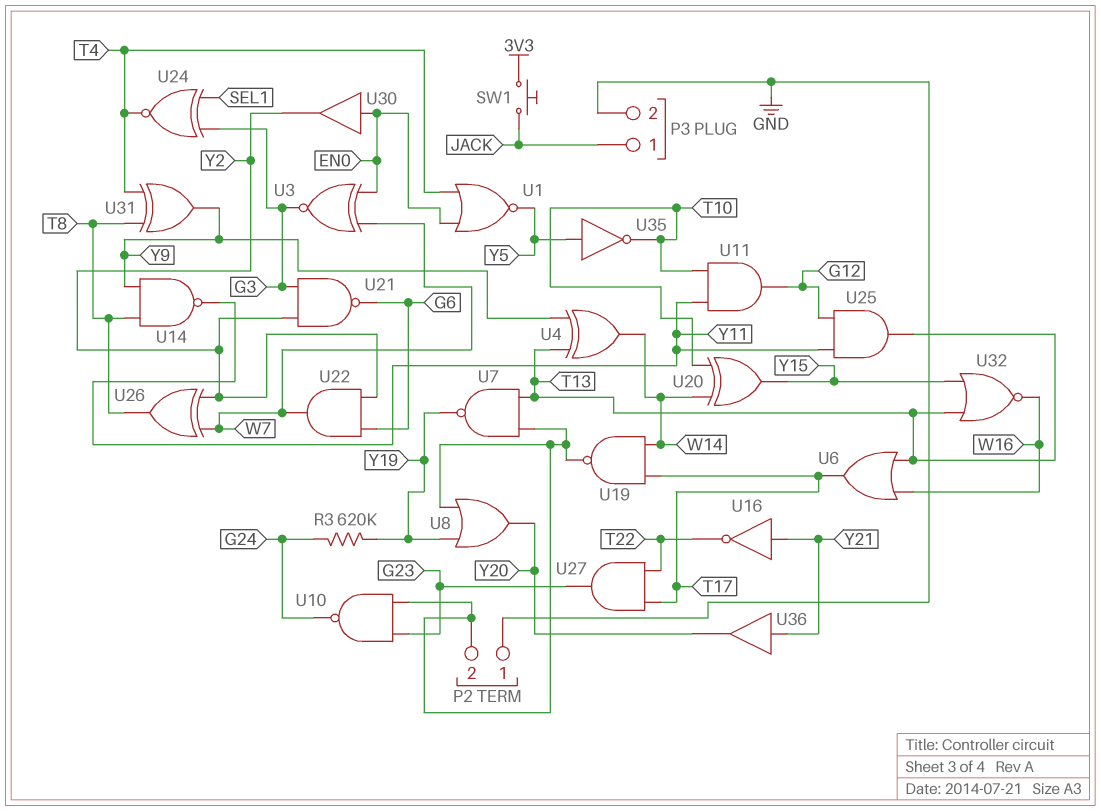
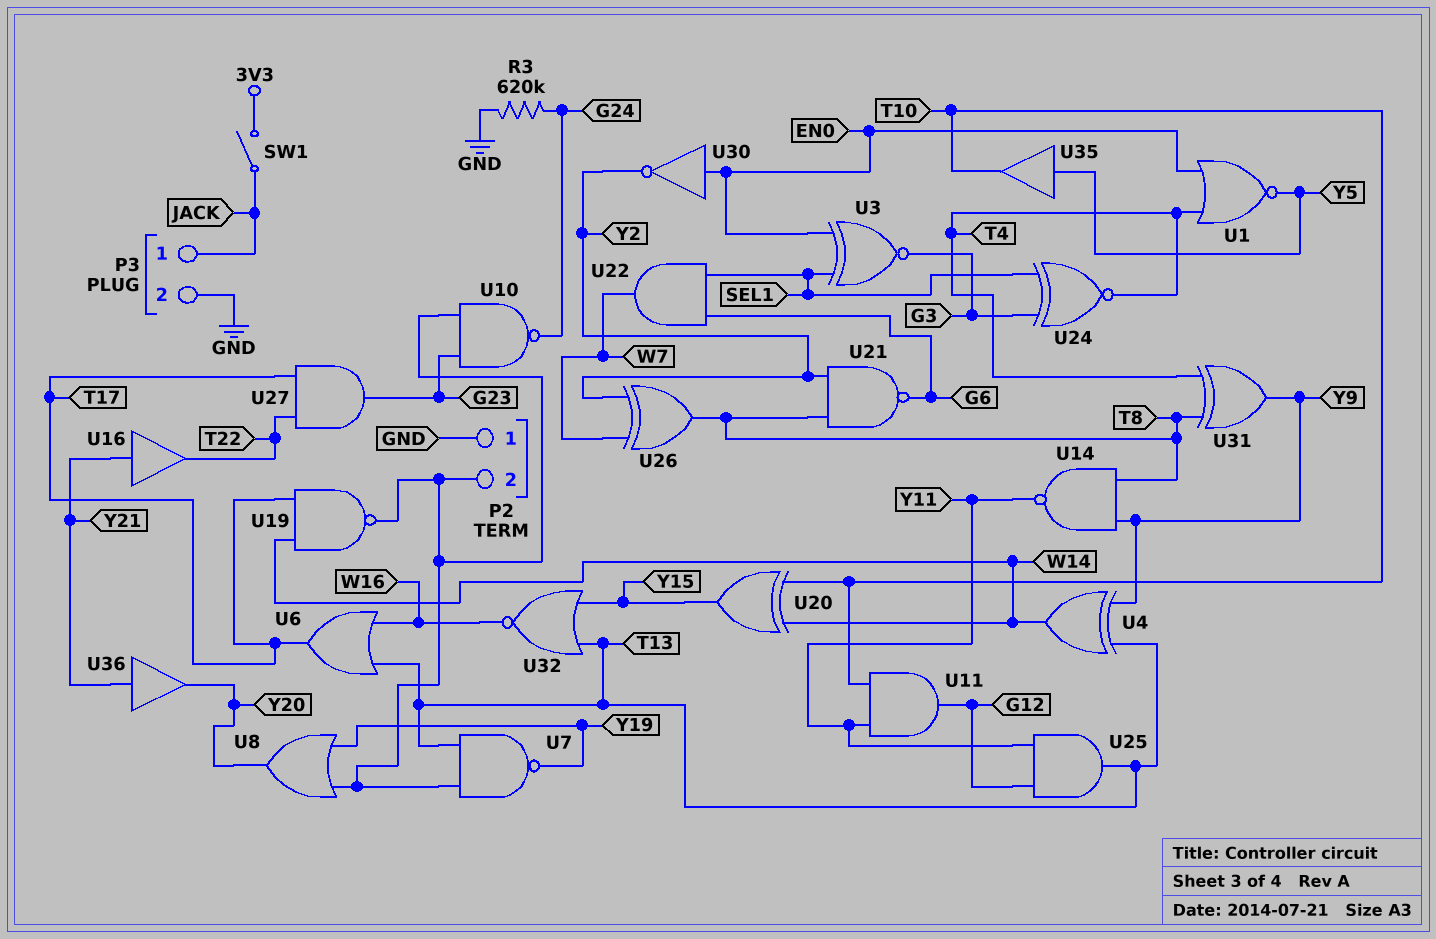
R3: 620k (G24, Y19) -> 620k (G24, GND)
SW1: button (3V3, JACK) -> switch (3V3, JACK)
U3: XNOR (in EN0, in W7, out G3) -> XNOR (in EN0, in SEL1, out G3)
U16: NOT (in Y21, out T22) -> buffer (in Y21, out T22)
U21: NAND (in G3, in Y2, out G6) -> NAND (in T8, in Y2, out G6)
U22: AND (in G6, in Y2, out W7) -> AND (in G6, in SEL1, out W7)
U30: buffer (in EN0, out Y2) -> NOT (in EN0, out Y2)
U35: NOT (in Y5, out T10) -> buffer (in Y5, out T10)

